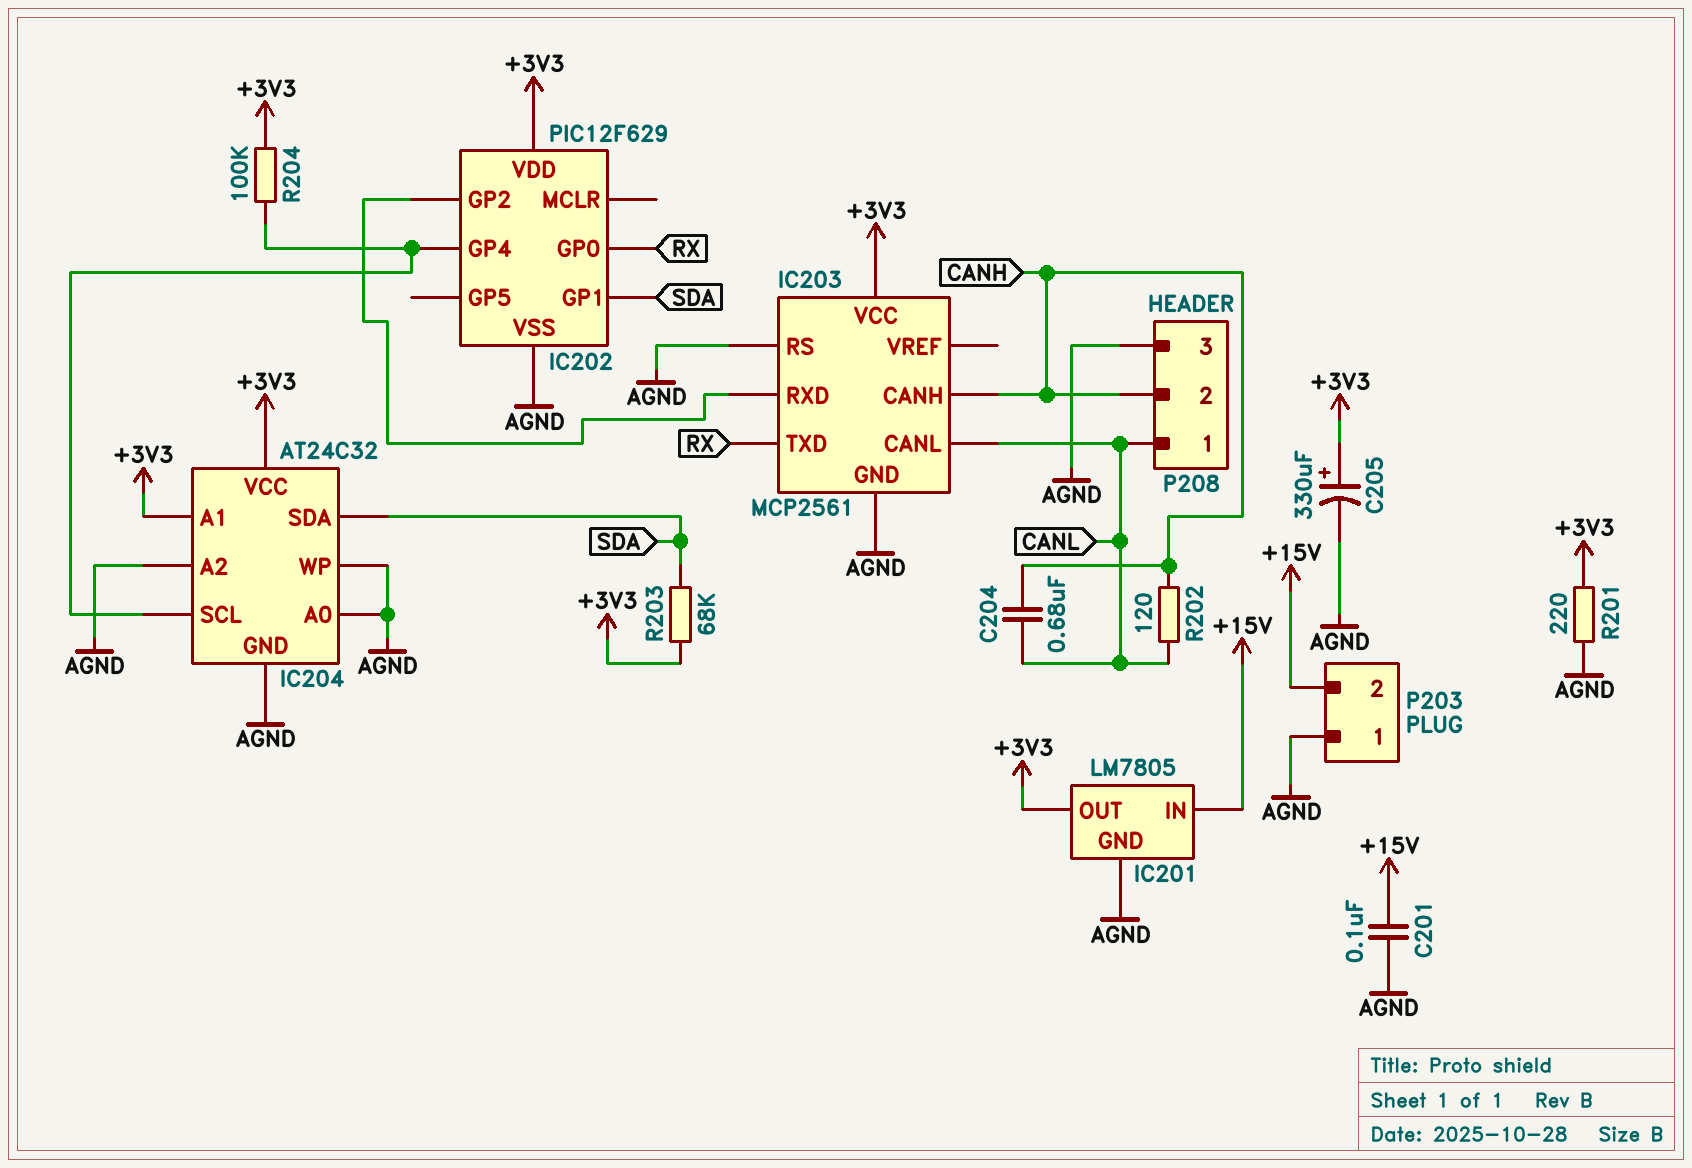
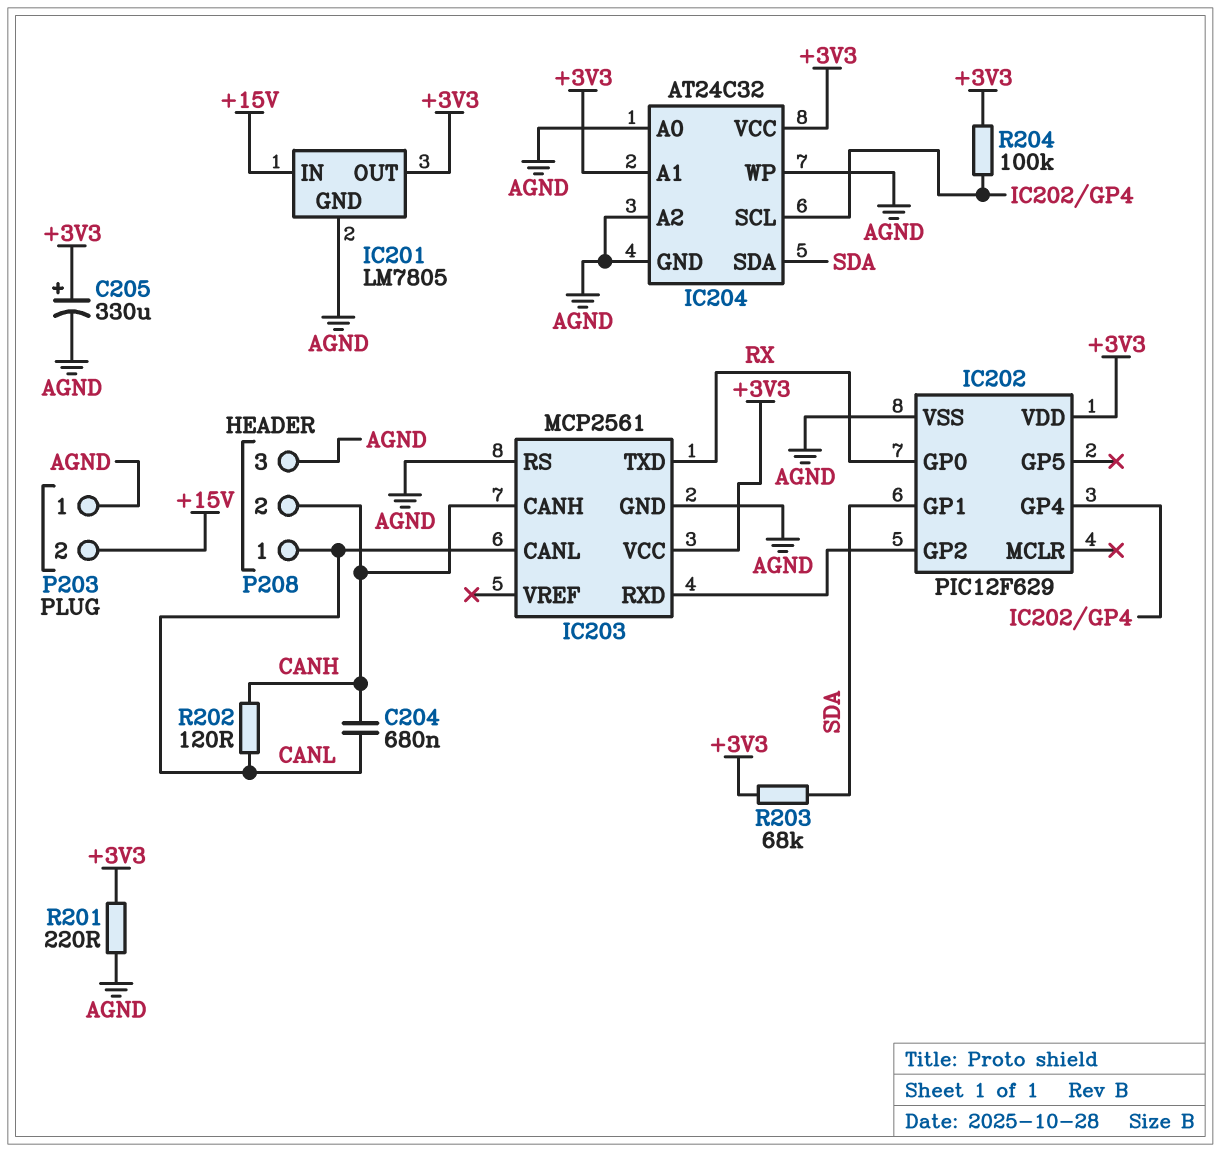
C201: 100nF (+15V, AGND) -> none

